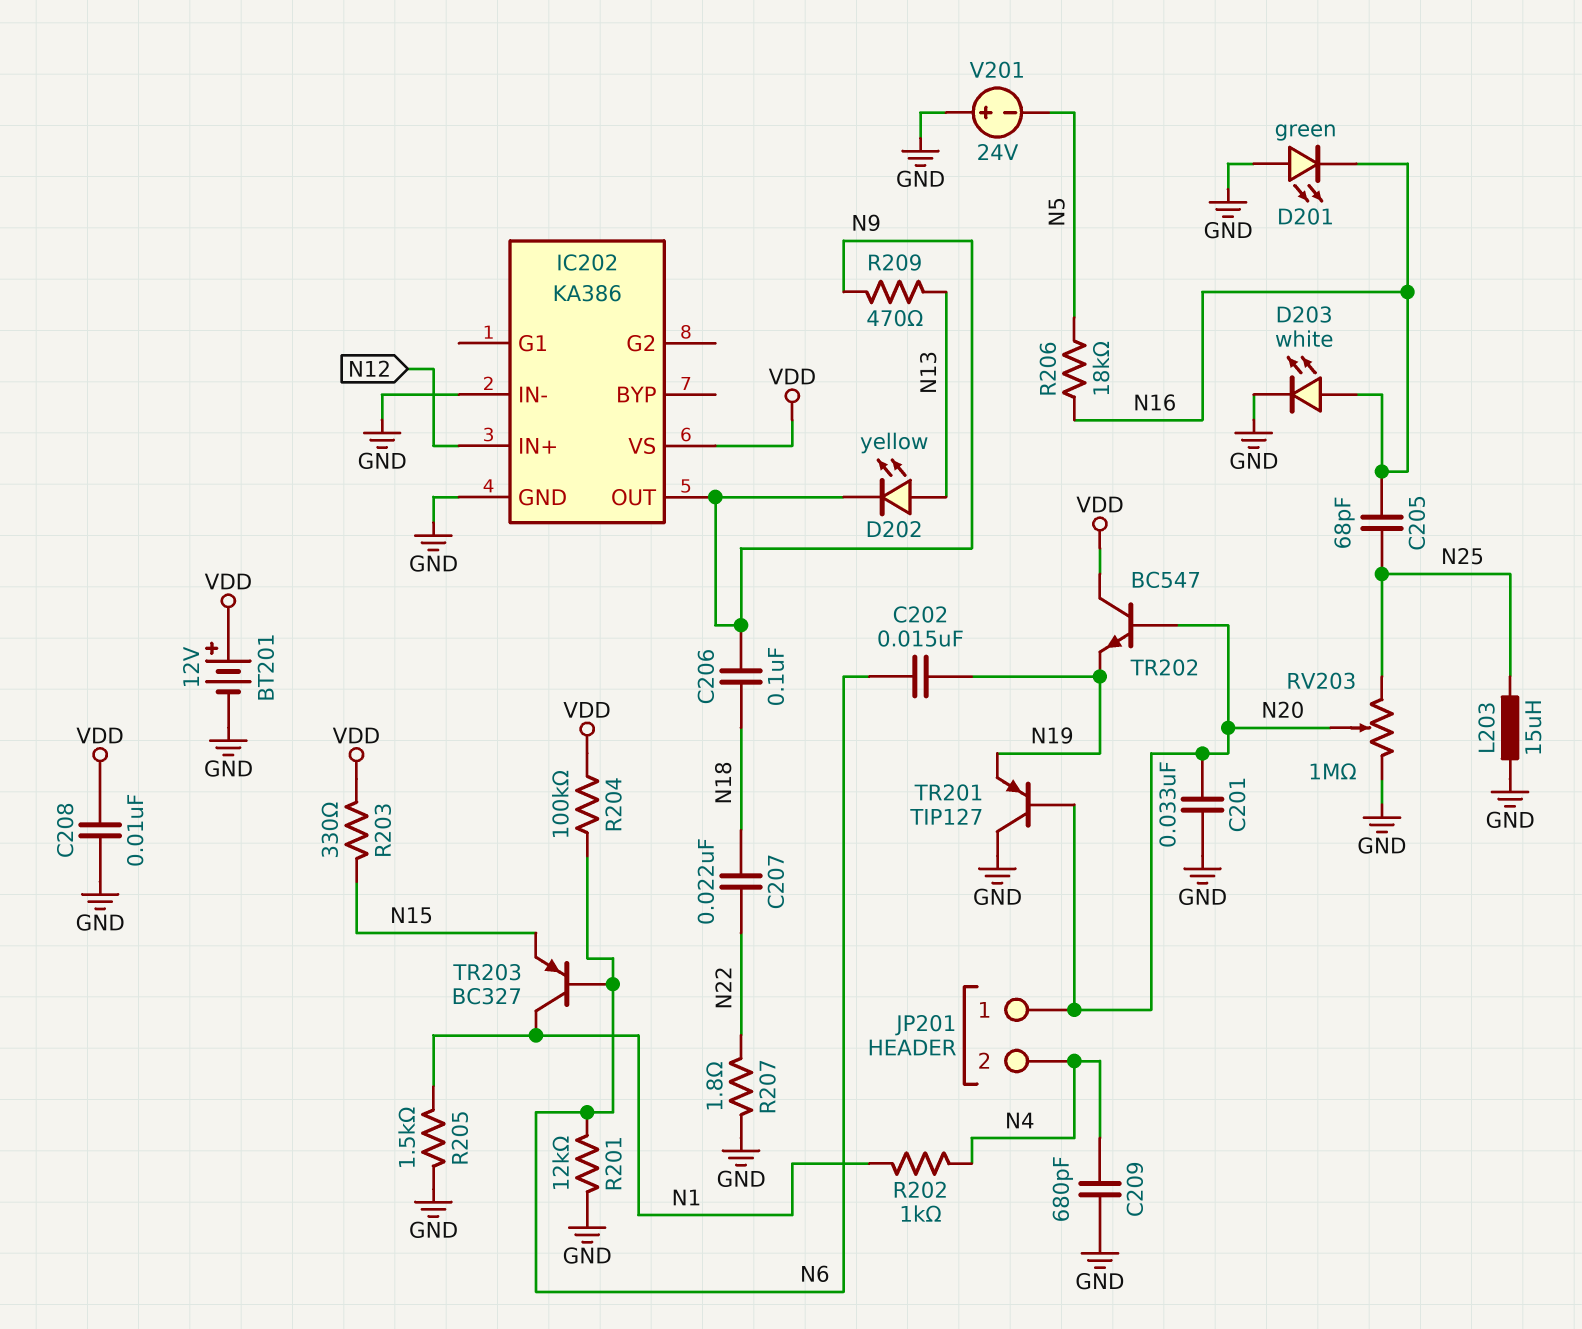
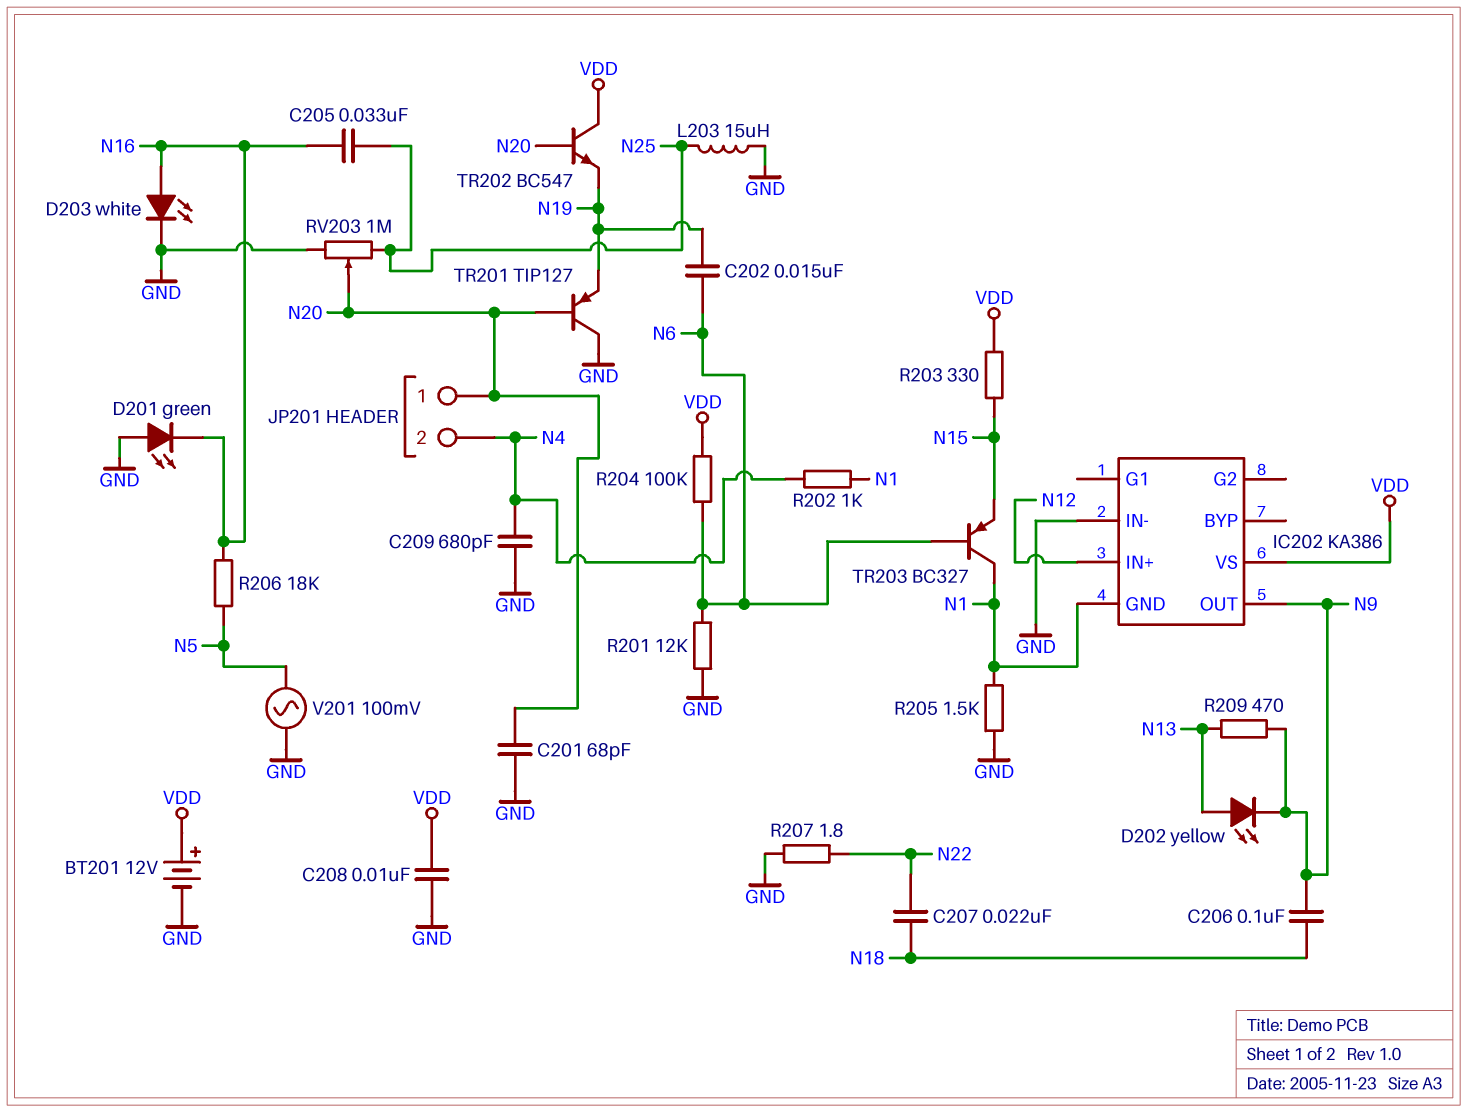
C201: 33nF (GND, N20) -> 68pF (GND, N20)
C205: 68pF (N16, N25) -> 33nF (N16, N25)
IC202 pin GND: GND -> N1
V201: 24V (plus GND, minus N5) -> AC 100mV (GND, N5)

